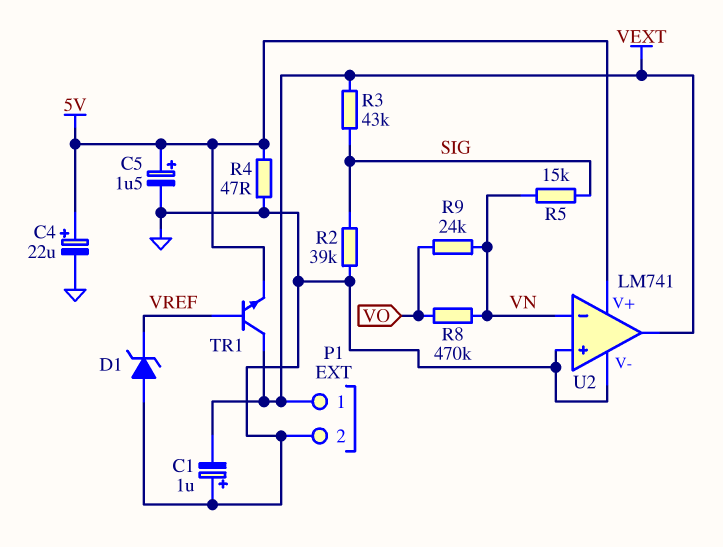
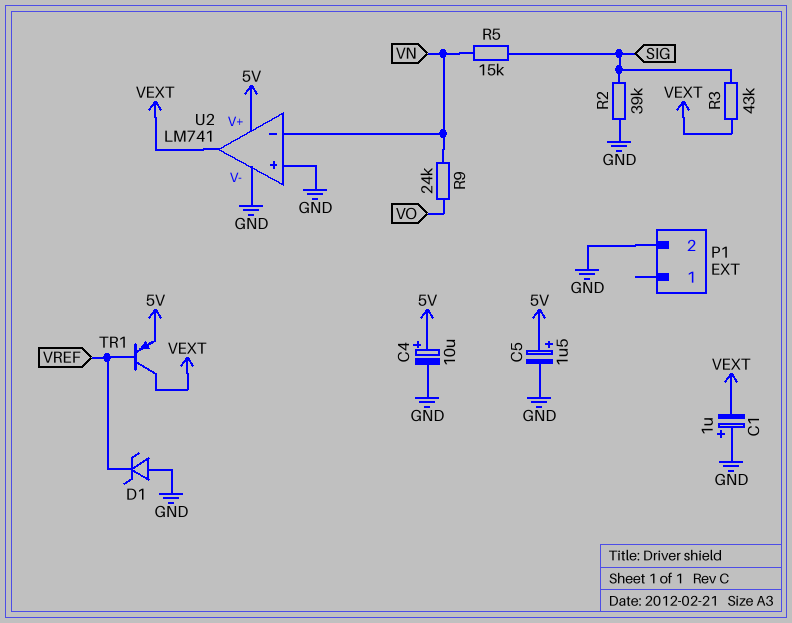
C4: 22uF (plus 5V, minus GND) -> 10uF (plus 5V, minus GND)
P1 pin 1: VEXT -> none
R4: 47 (5V, GND) -> none
R8: 470k (VN, VO) -> none
TR1: NPN (B VREF, C VEXT, E 5V) -> PNP (B VREF, C VEXT, E 5V)

